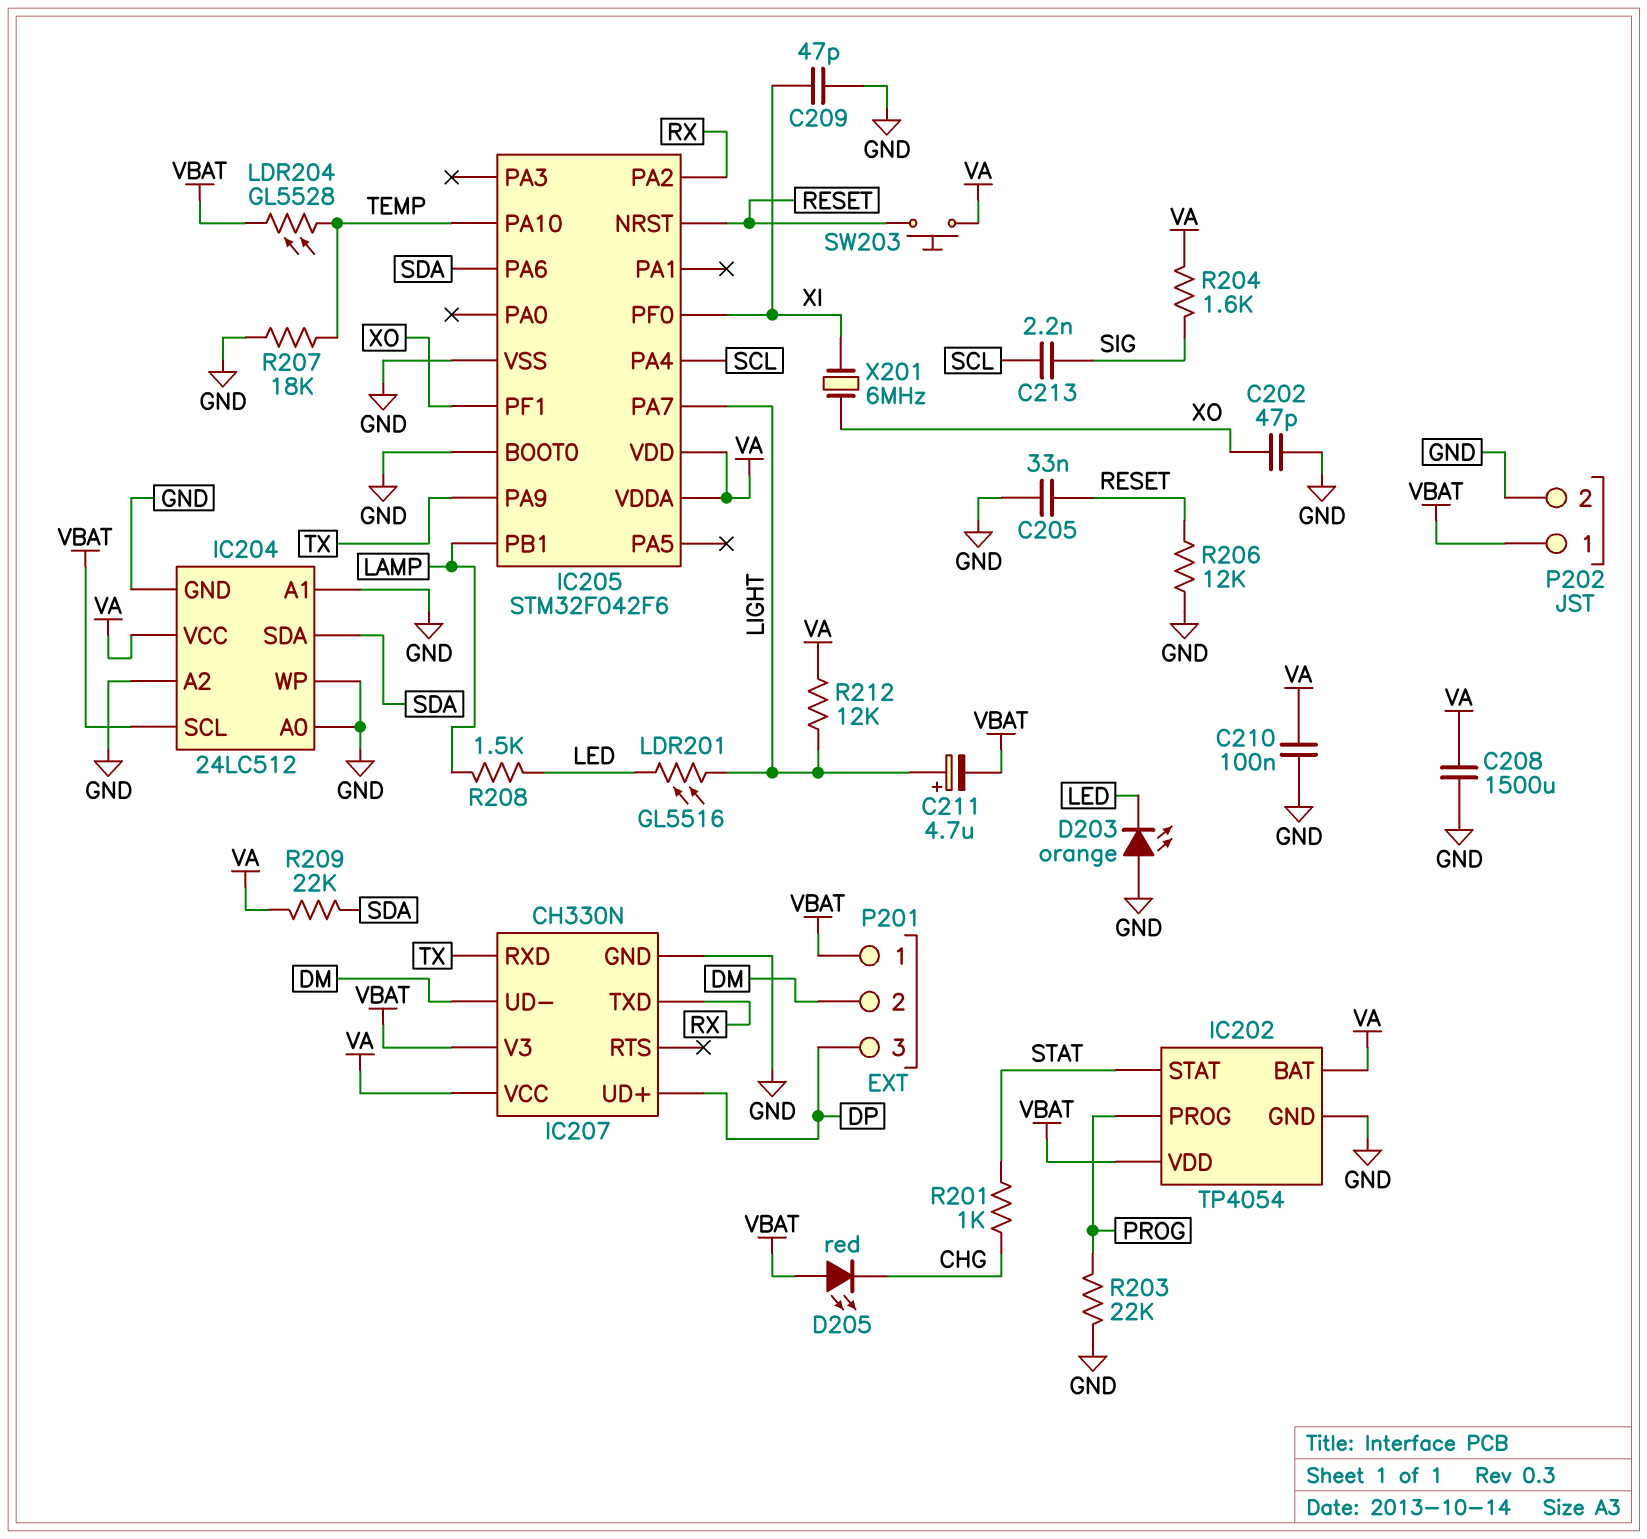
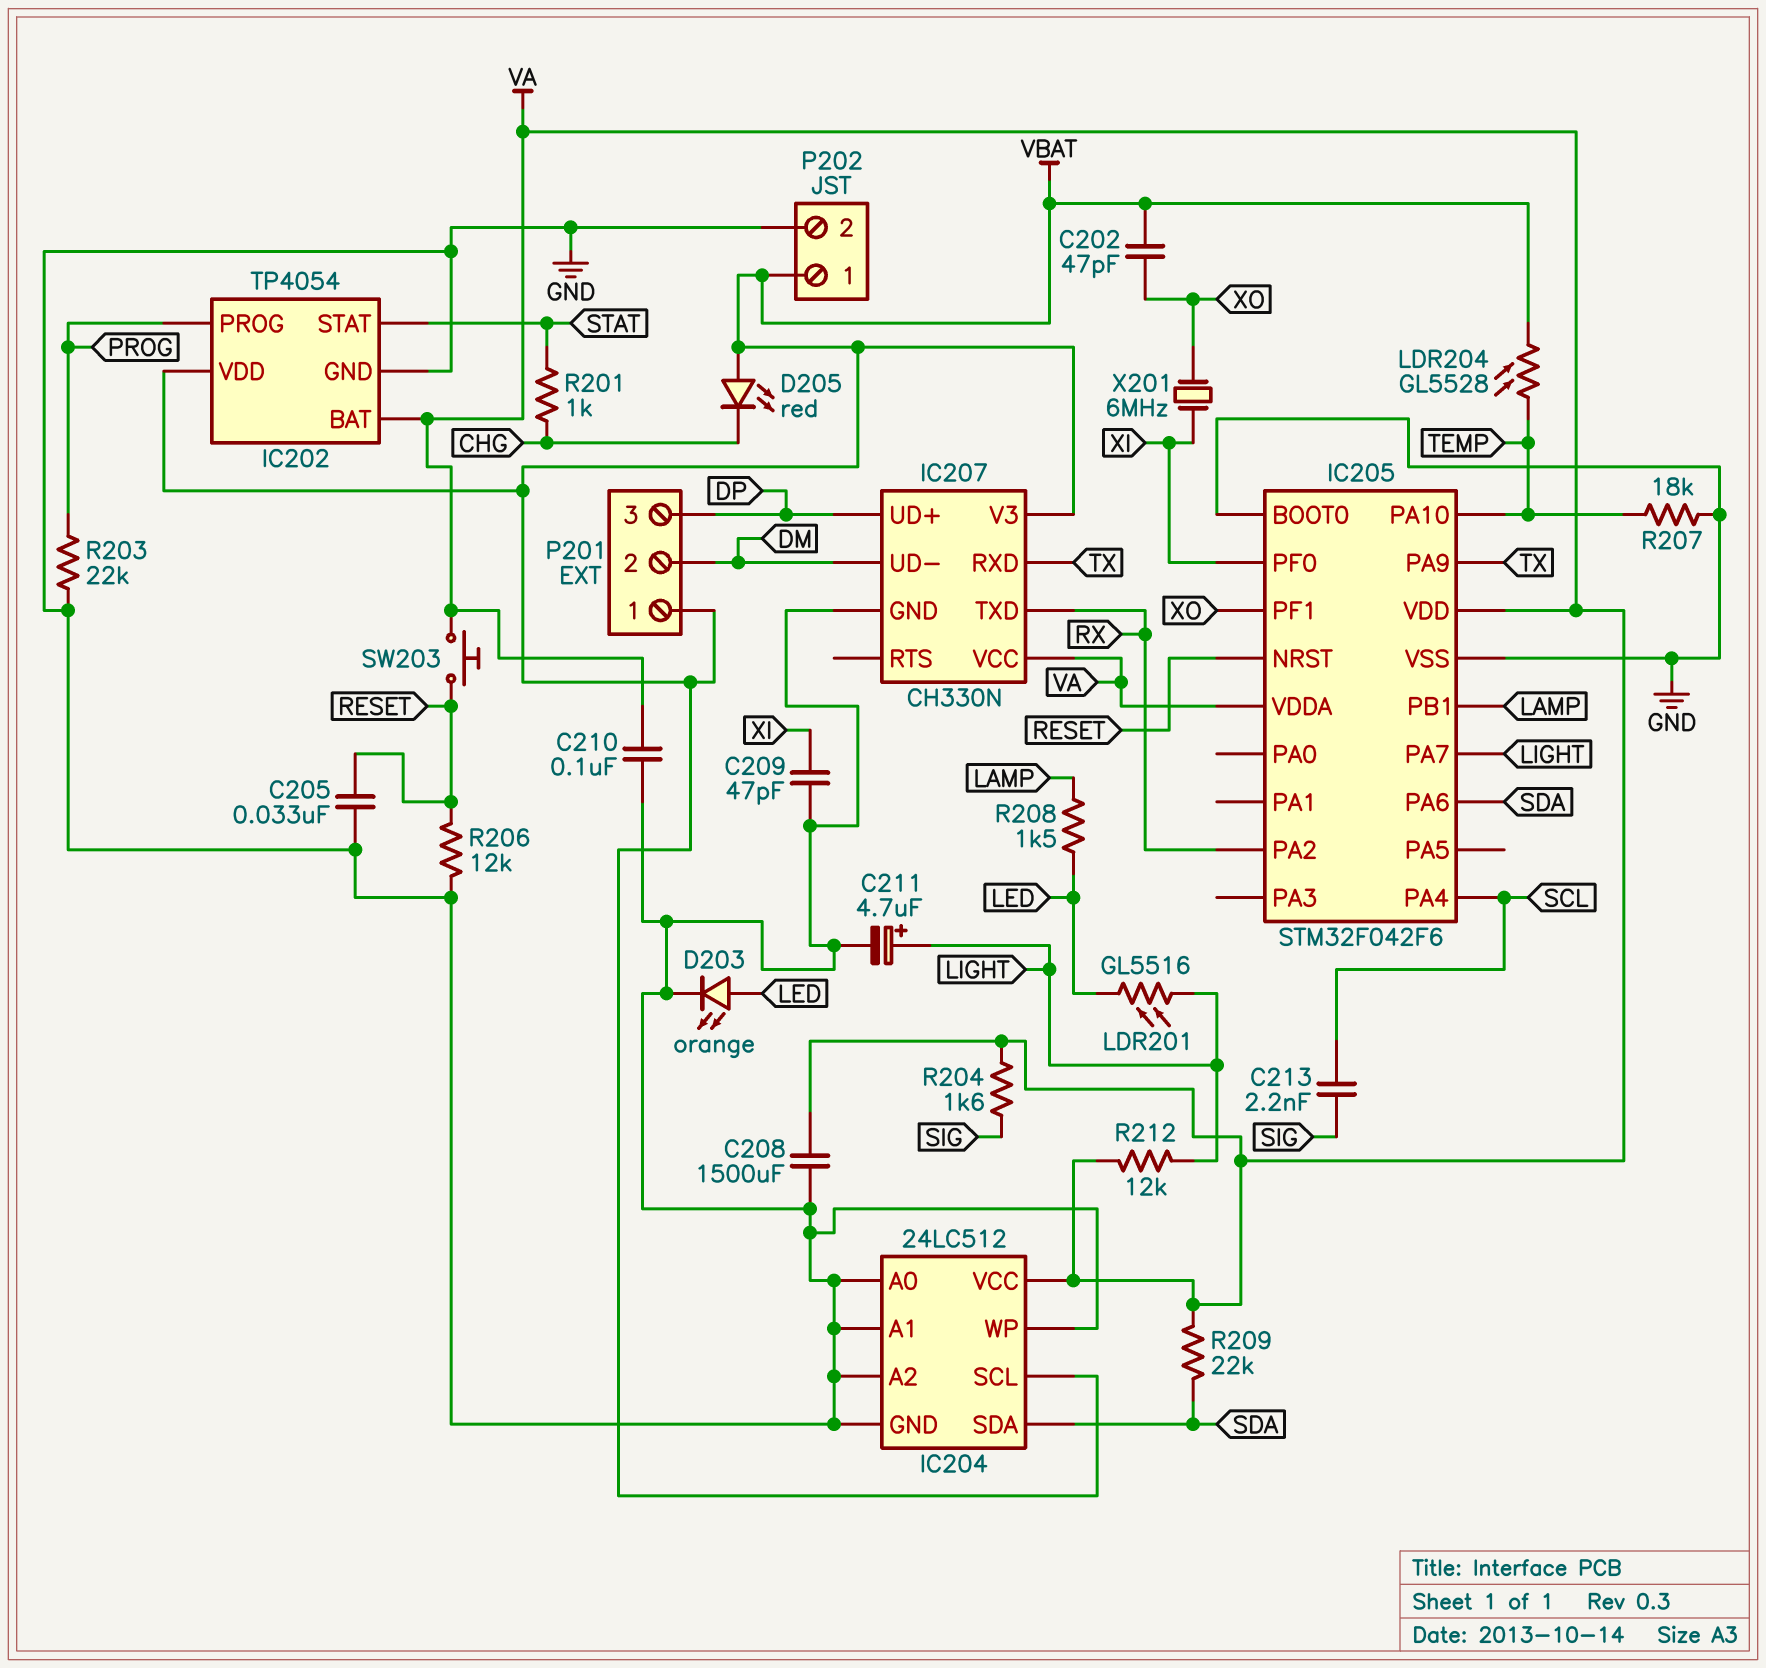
C202: 47pF (GND, XO) -> 47pF (VBAT, XO)
C211: 4.7uF (plus LIGHT, minus VBAT) -> 4.7uF (plus LIGHT, minus GND)
D203: LED orange (A GND, K LED) -> LED orange (A LED, K GND)

